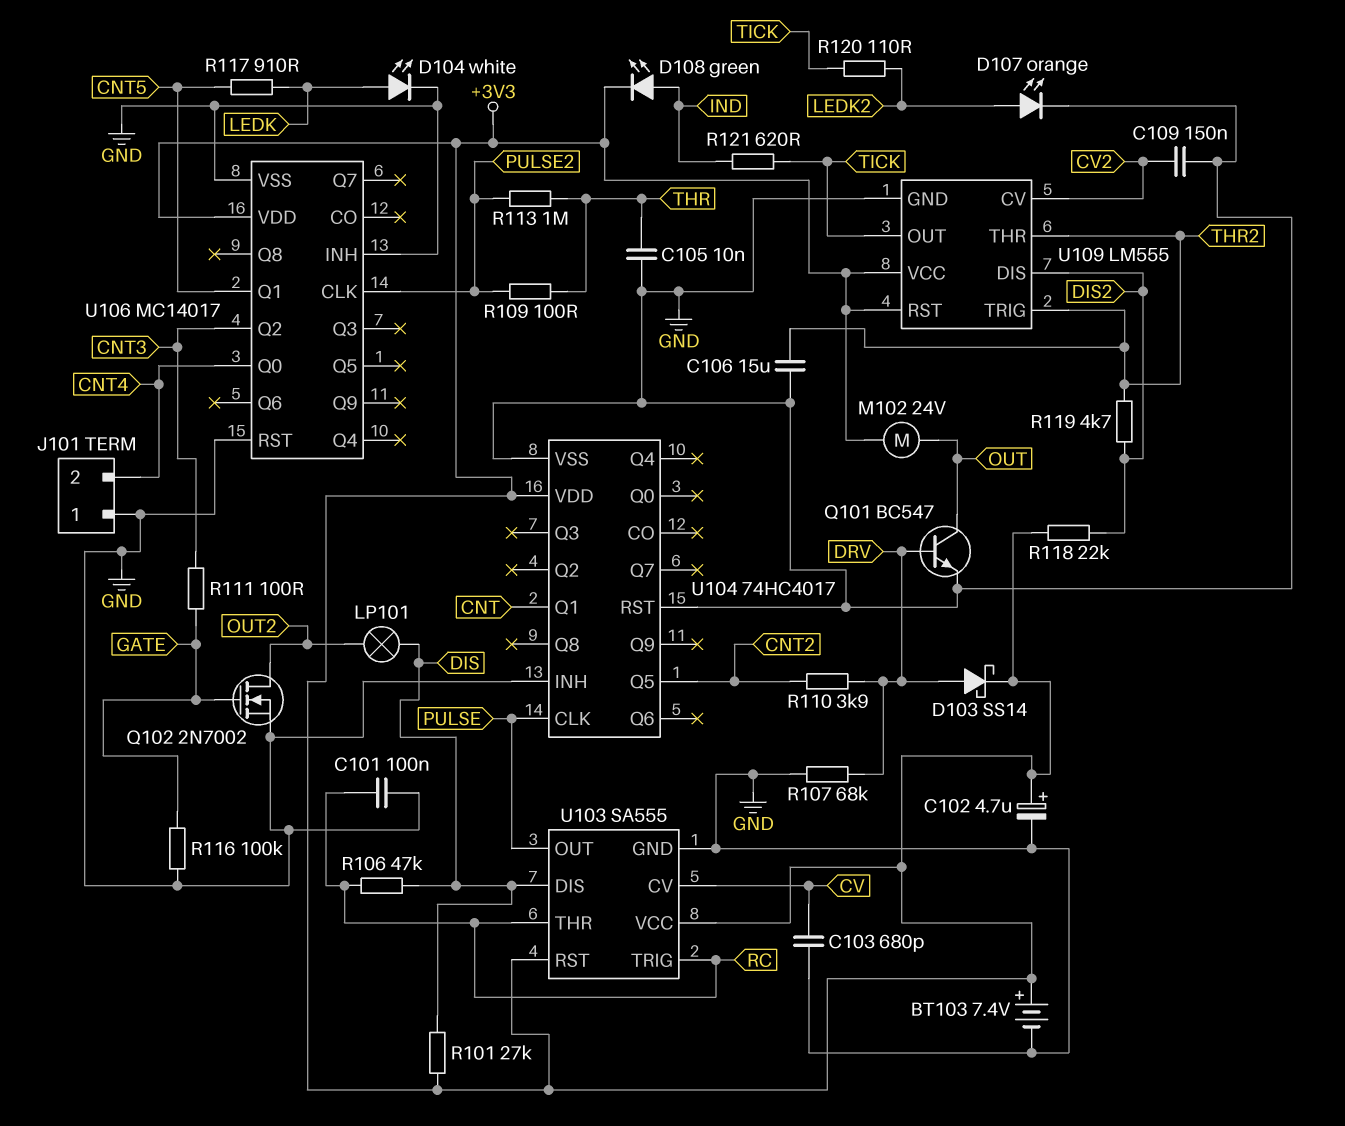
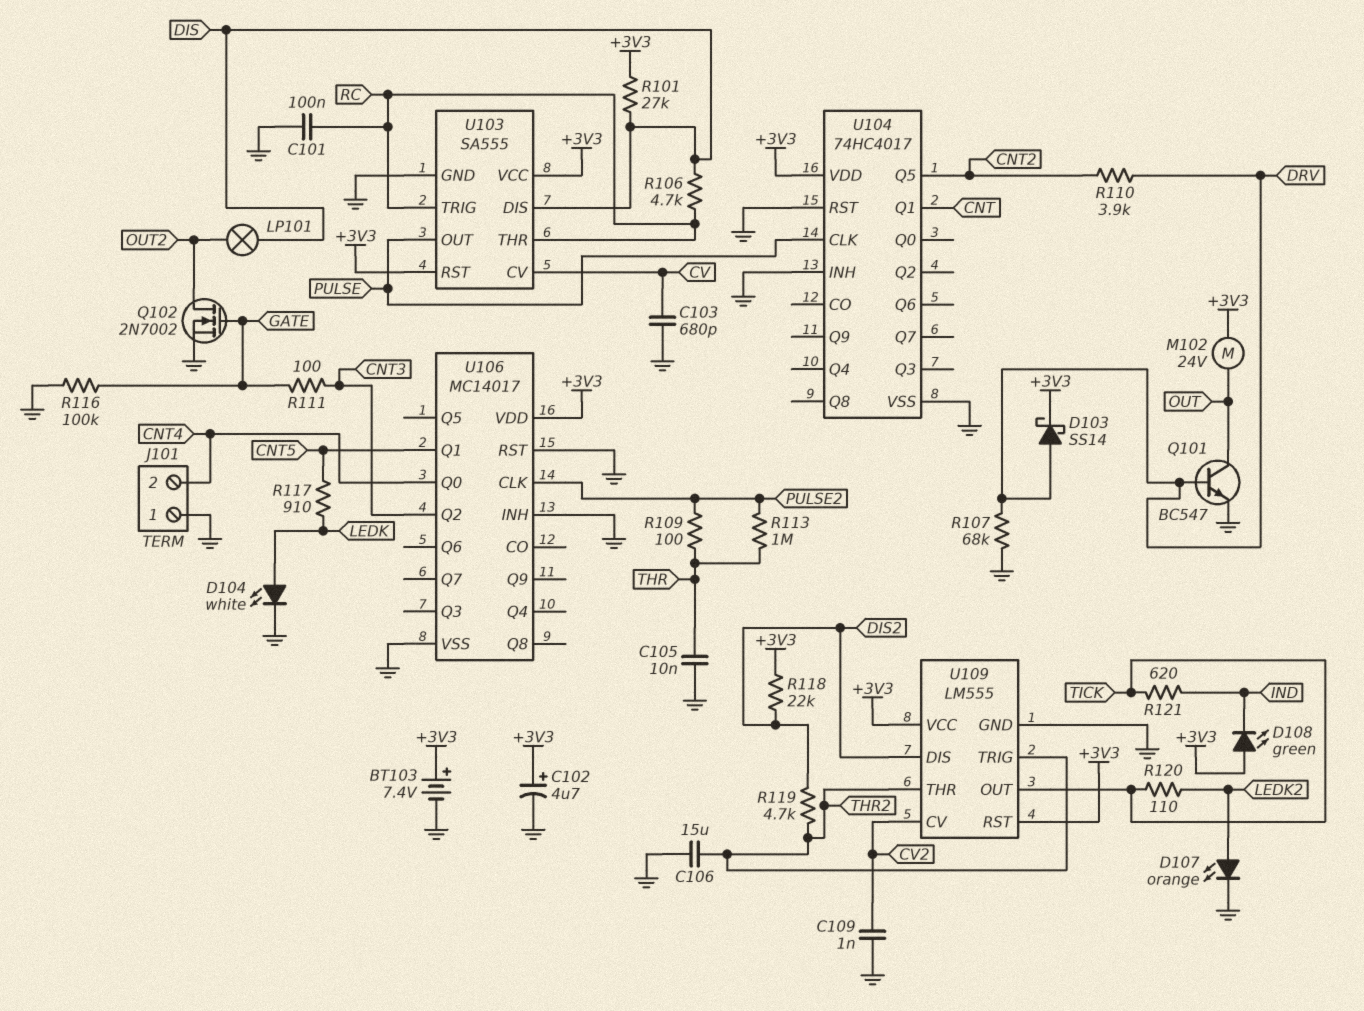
C109: 150nF (CV2, GND) -> 1nF (CV2, GND)
D108: LED green (A IND, K +3V3) -> LED green (A +3V3, K IND)
R106: 47k (DIS, RC) -> 4.7k (DIS, RC)

